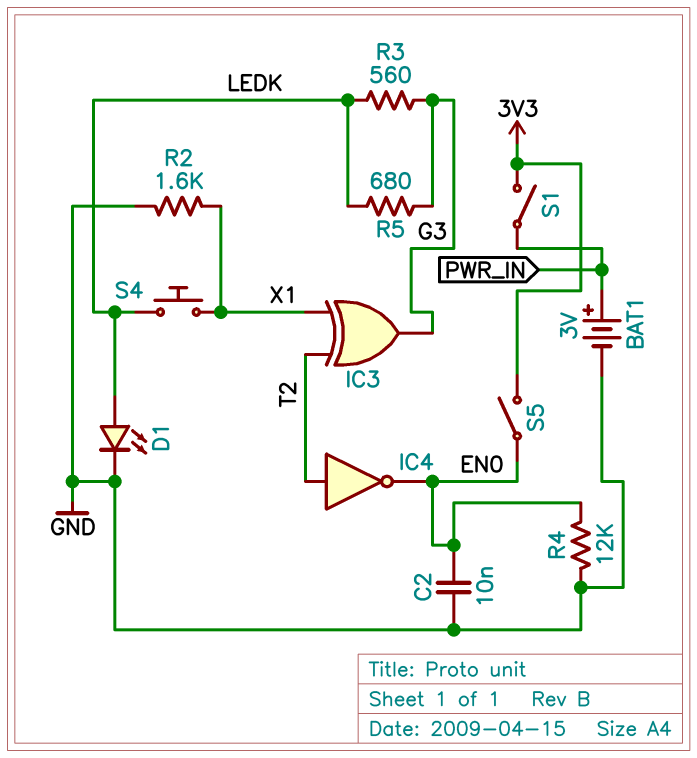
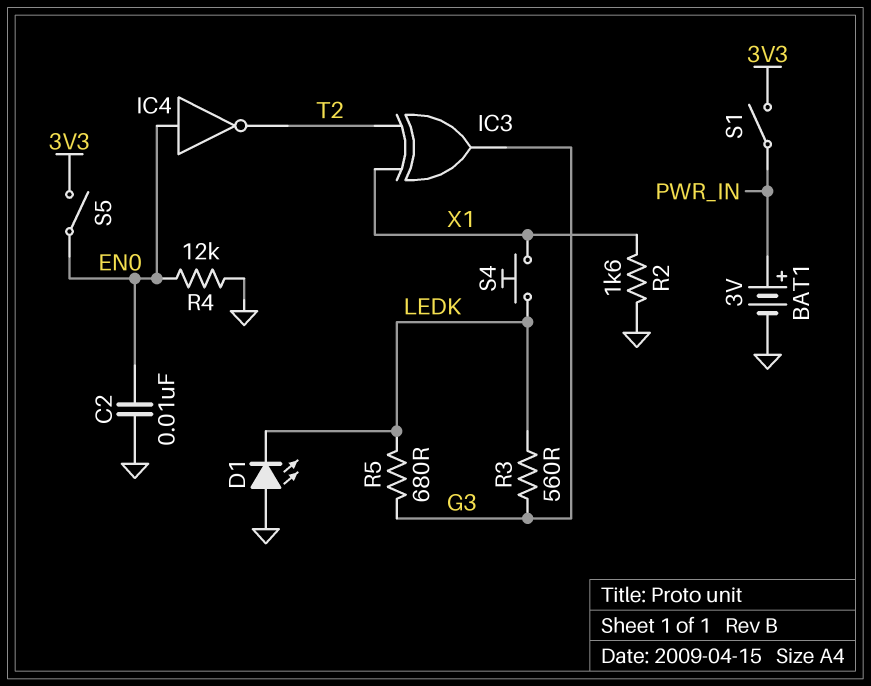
D1: LED (A LEDK, K GND) -> LED (A GND, K LEDK)
IC4: NOT (in T2, out EN0) -> NOT (in EN0, out T2)

